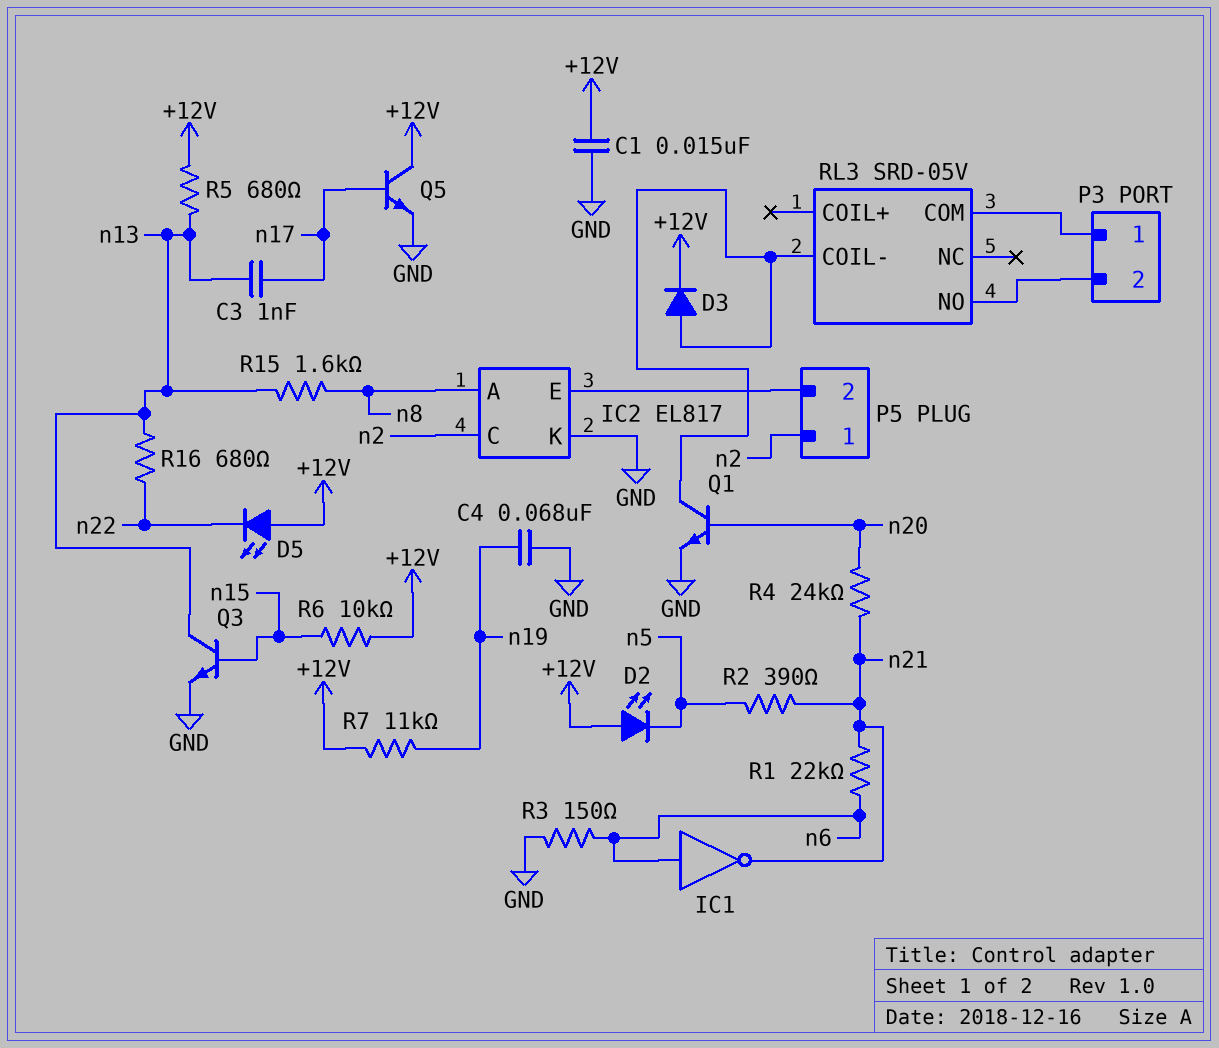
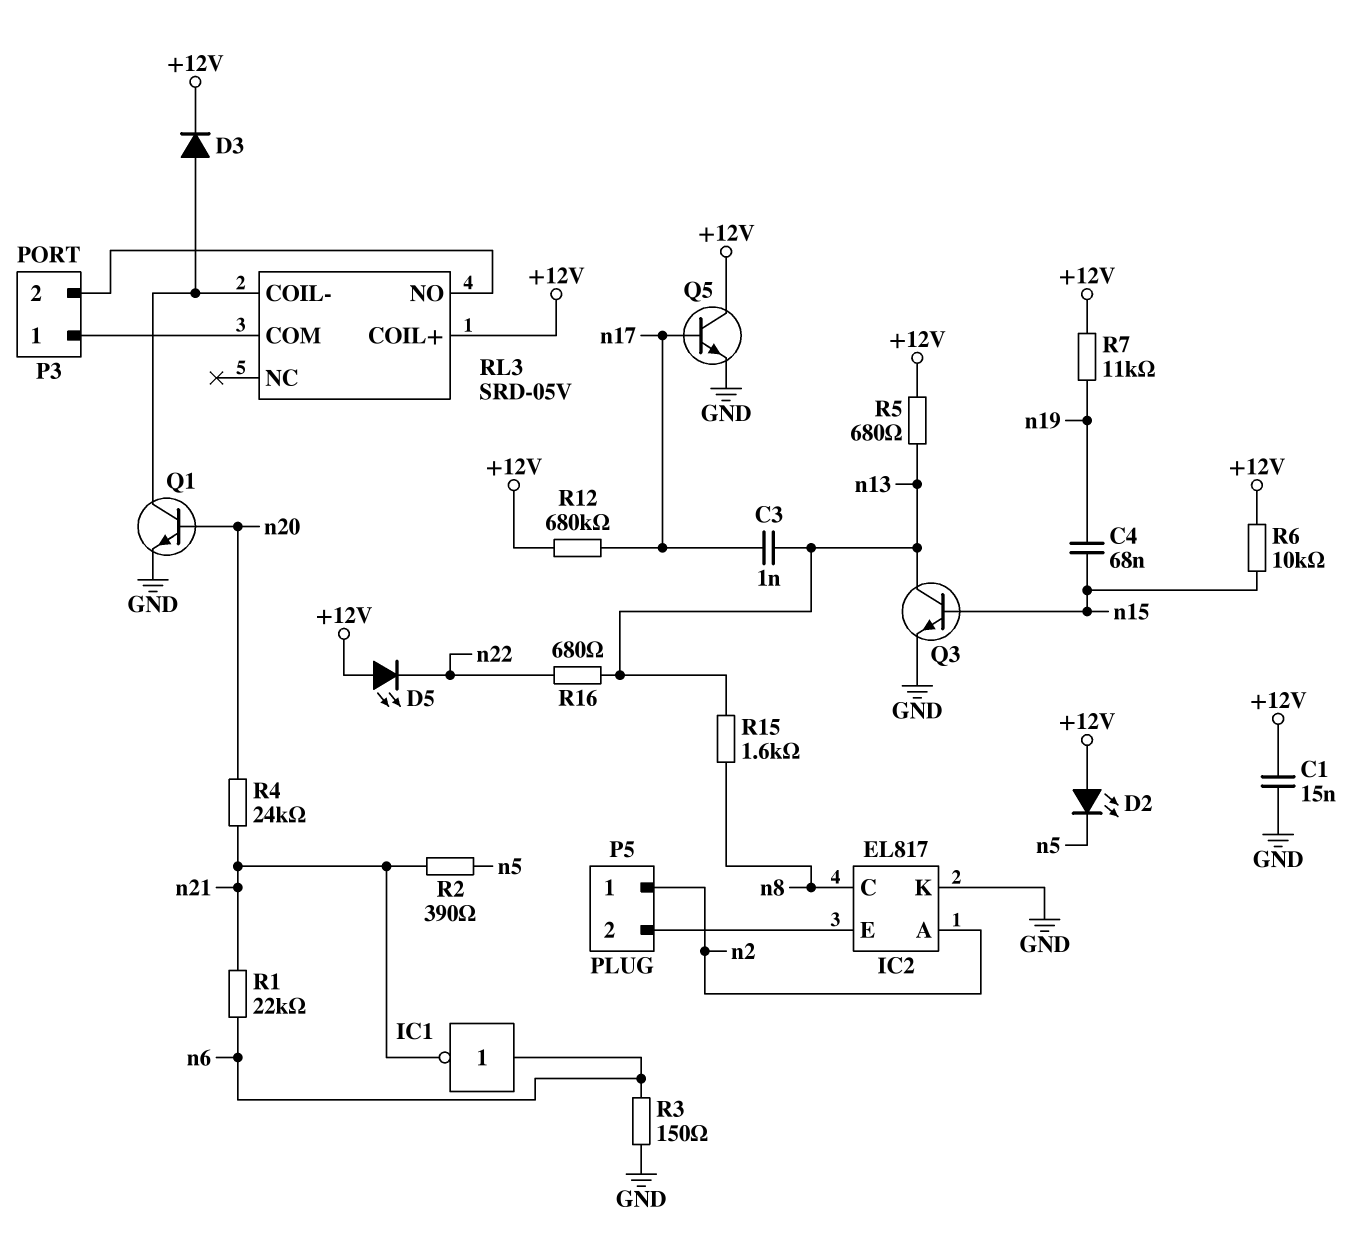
C4: 68nF (GND, n19) -> 68nF (n15, n19)
IC2 pin A: n8 -> n2
IC2 pin C: n2 -> n8
R12: none -> 680k (+12V, n17)
RL3 pin COIL+: none -> +12V

